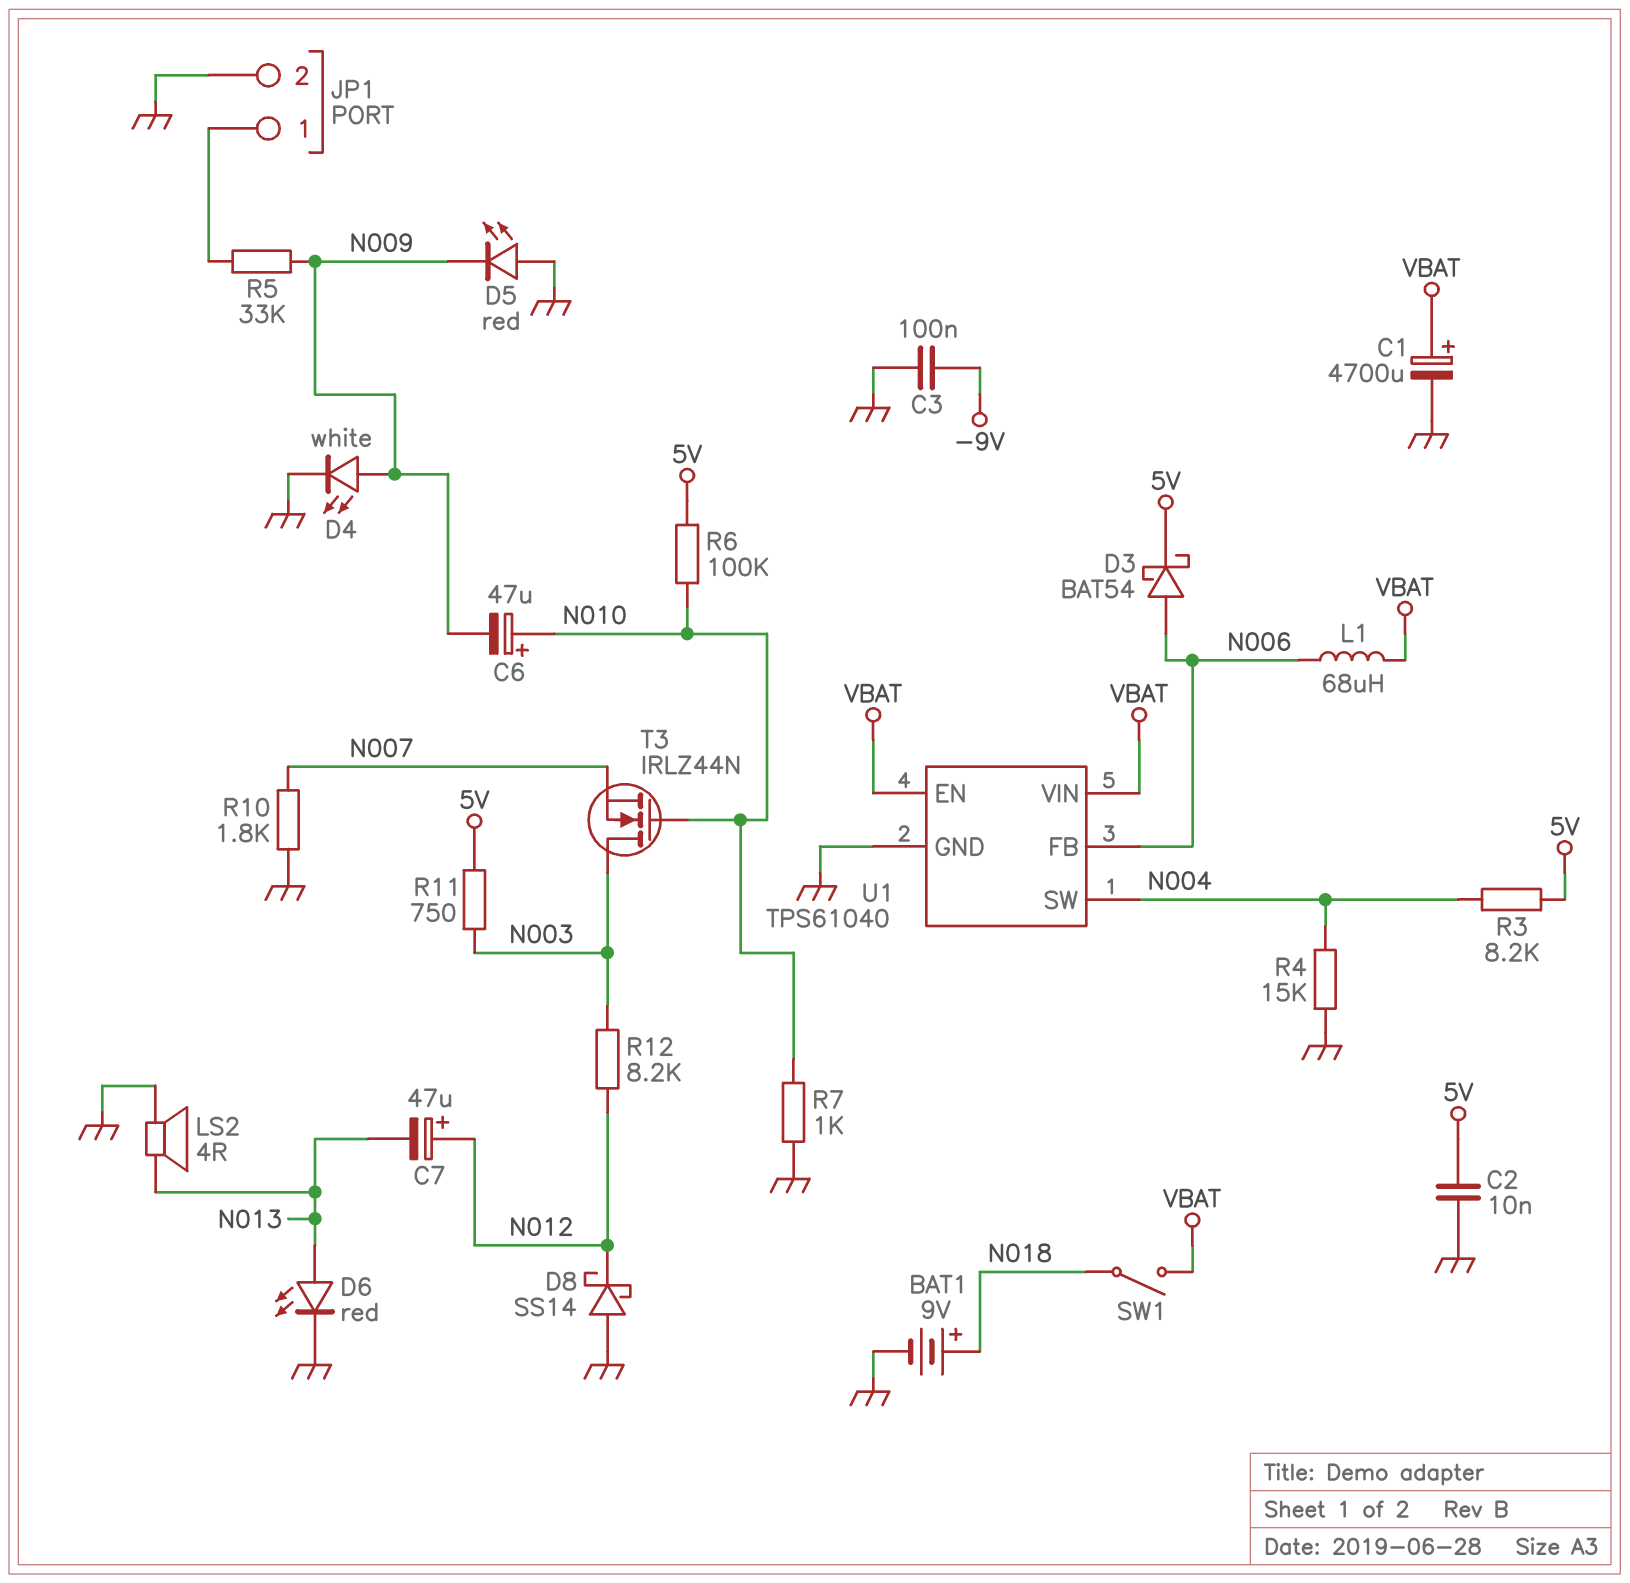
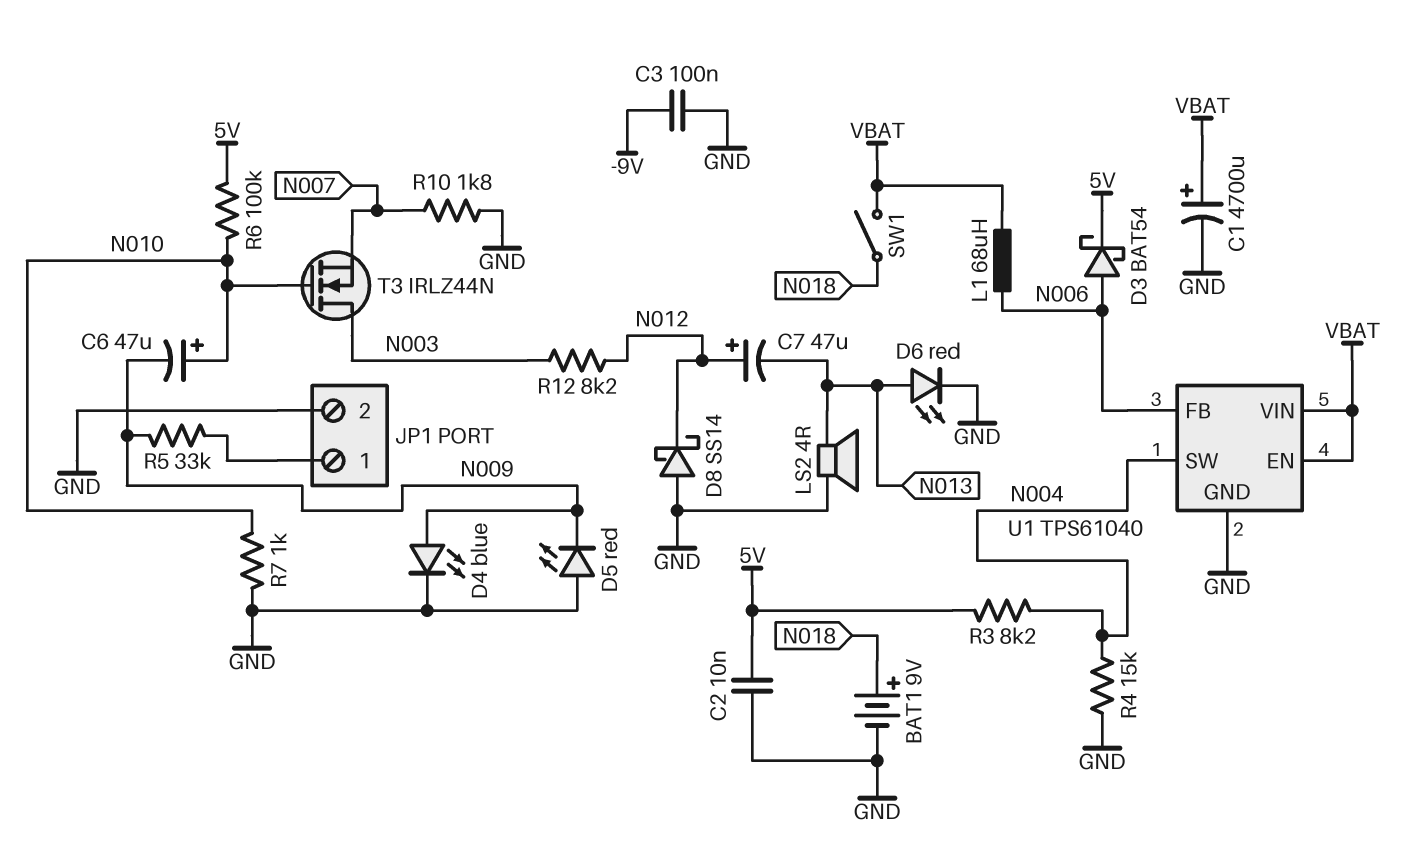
D4: LED white (A N009, K GND) -> LED blue (A N009, K GND)
R11: 750 (5V, N003) -> none

